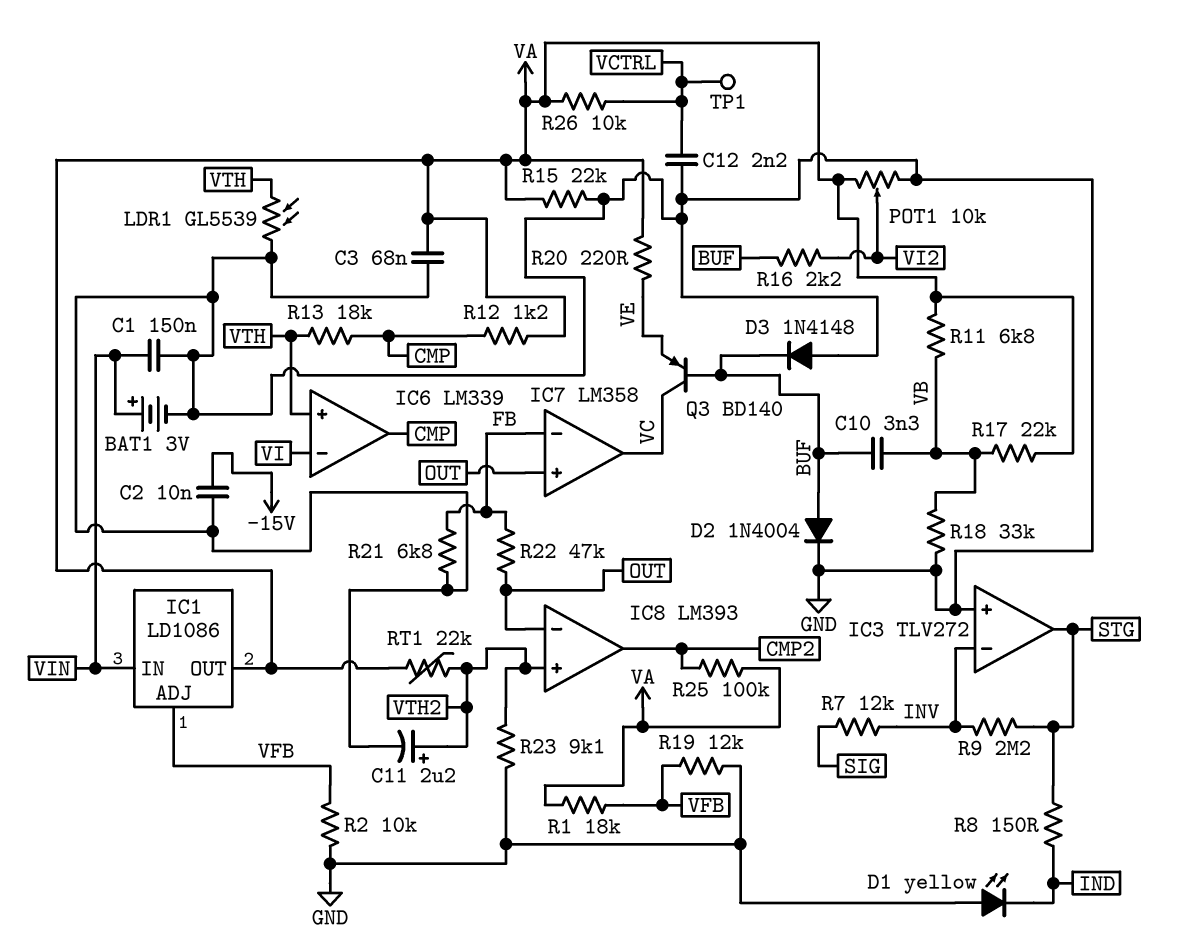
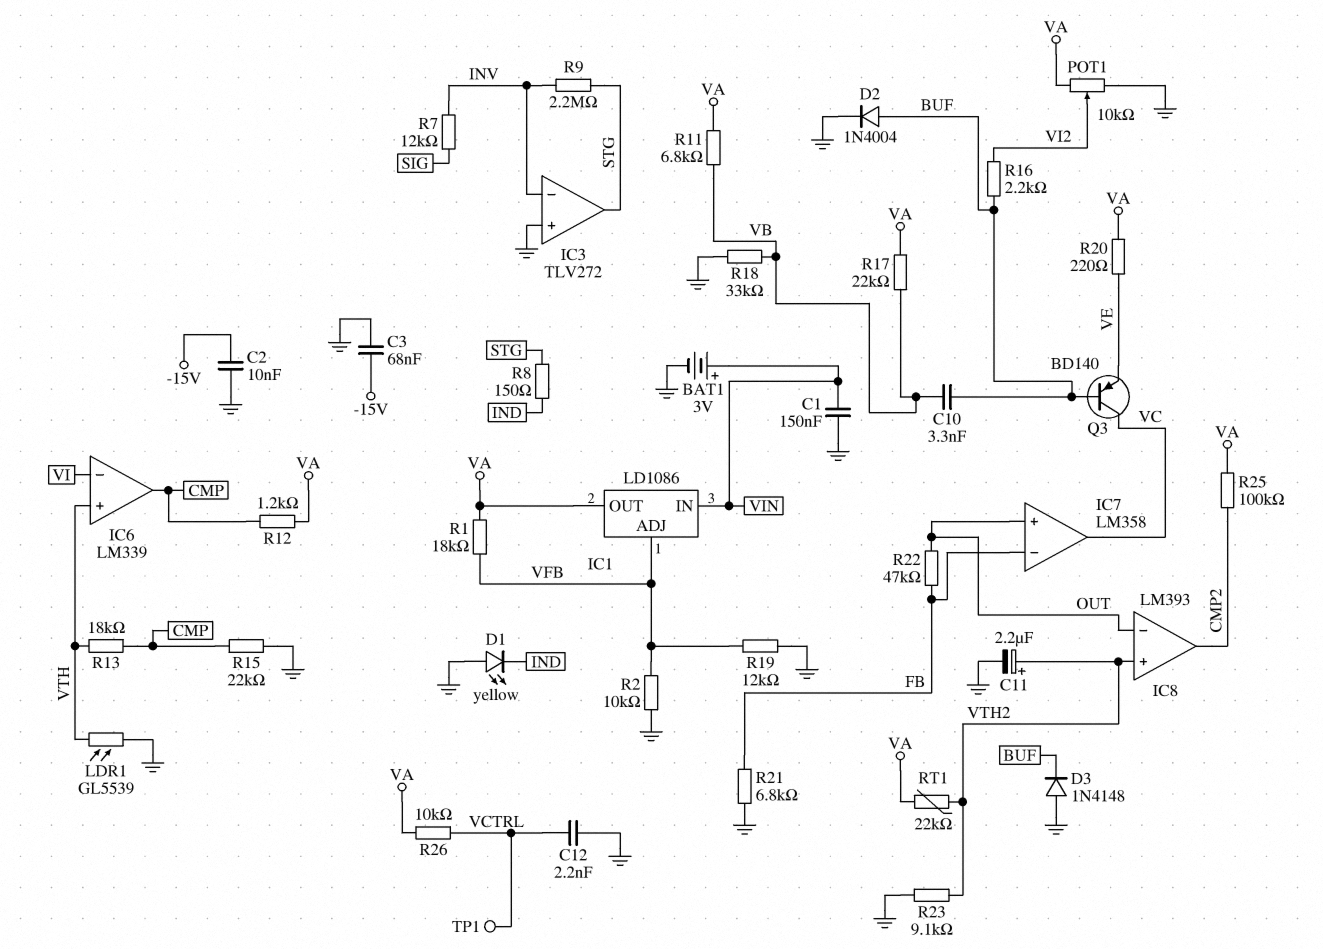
C3: 68nF (GND, VA) -> 68nF (-15V, GND)
R15: 22k (GND, VA) -> 22k (CMP, GND)

